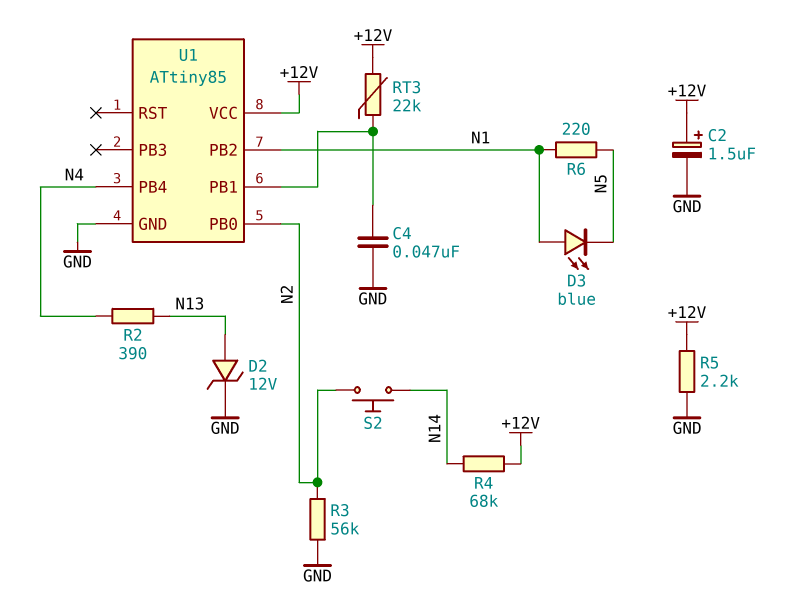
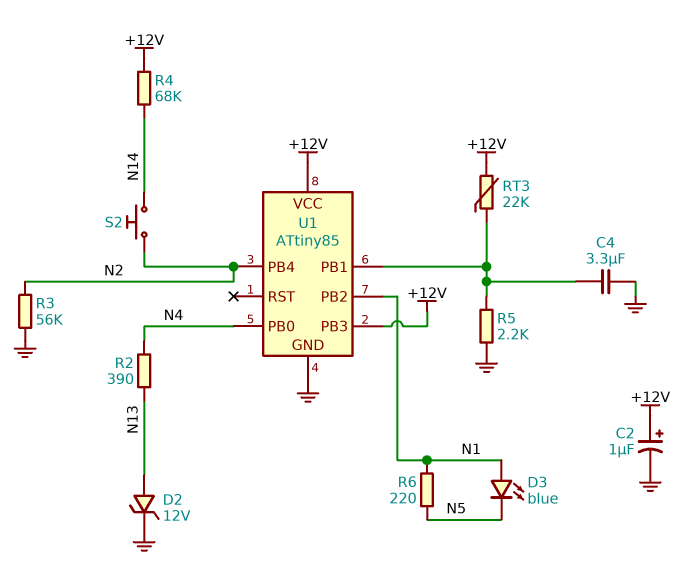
C2: 1.5uF (plus +12V, minus GND) -> 1uF (plus +12V, minus GND)
C4: 47nF (GND, U1/PB1) -> 3.3uF (GND, U1/PB1)
R5: 2.2k (+12V, GND) -> 2.2k (GND, U1/PB1)
U1 pin PB0: N2 -> N4
U1 pin PB3: none -> +12V
U1 pin PB4: N4 -> N2

